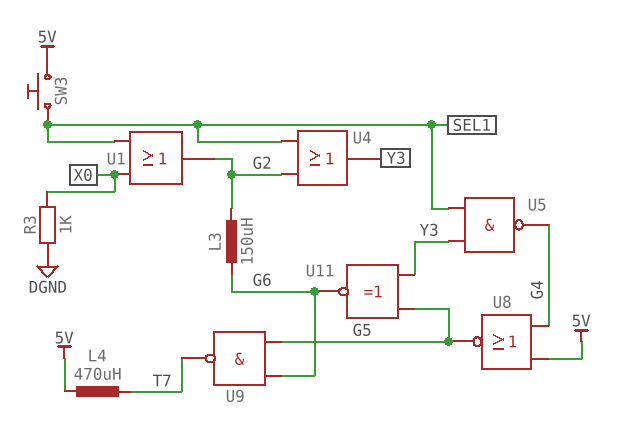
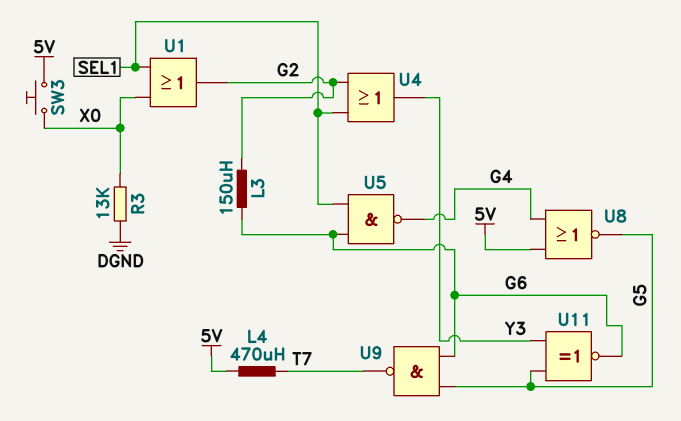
R3: 1k (DGND, X0) -> 13k (DGND, X0)
SW3: button (5V, SEL1) -> button (5V, X0)
U5: NAND (in SEL1, in Y3, out G4) -> NAND (in G6, in SEL1, out G4)

